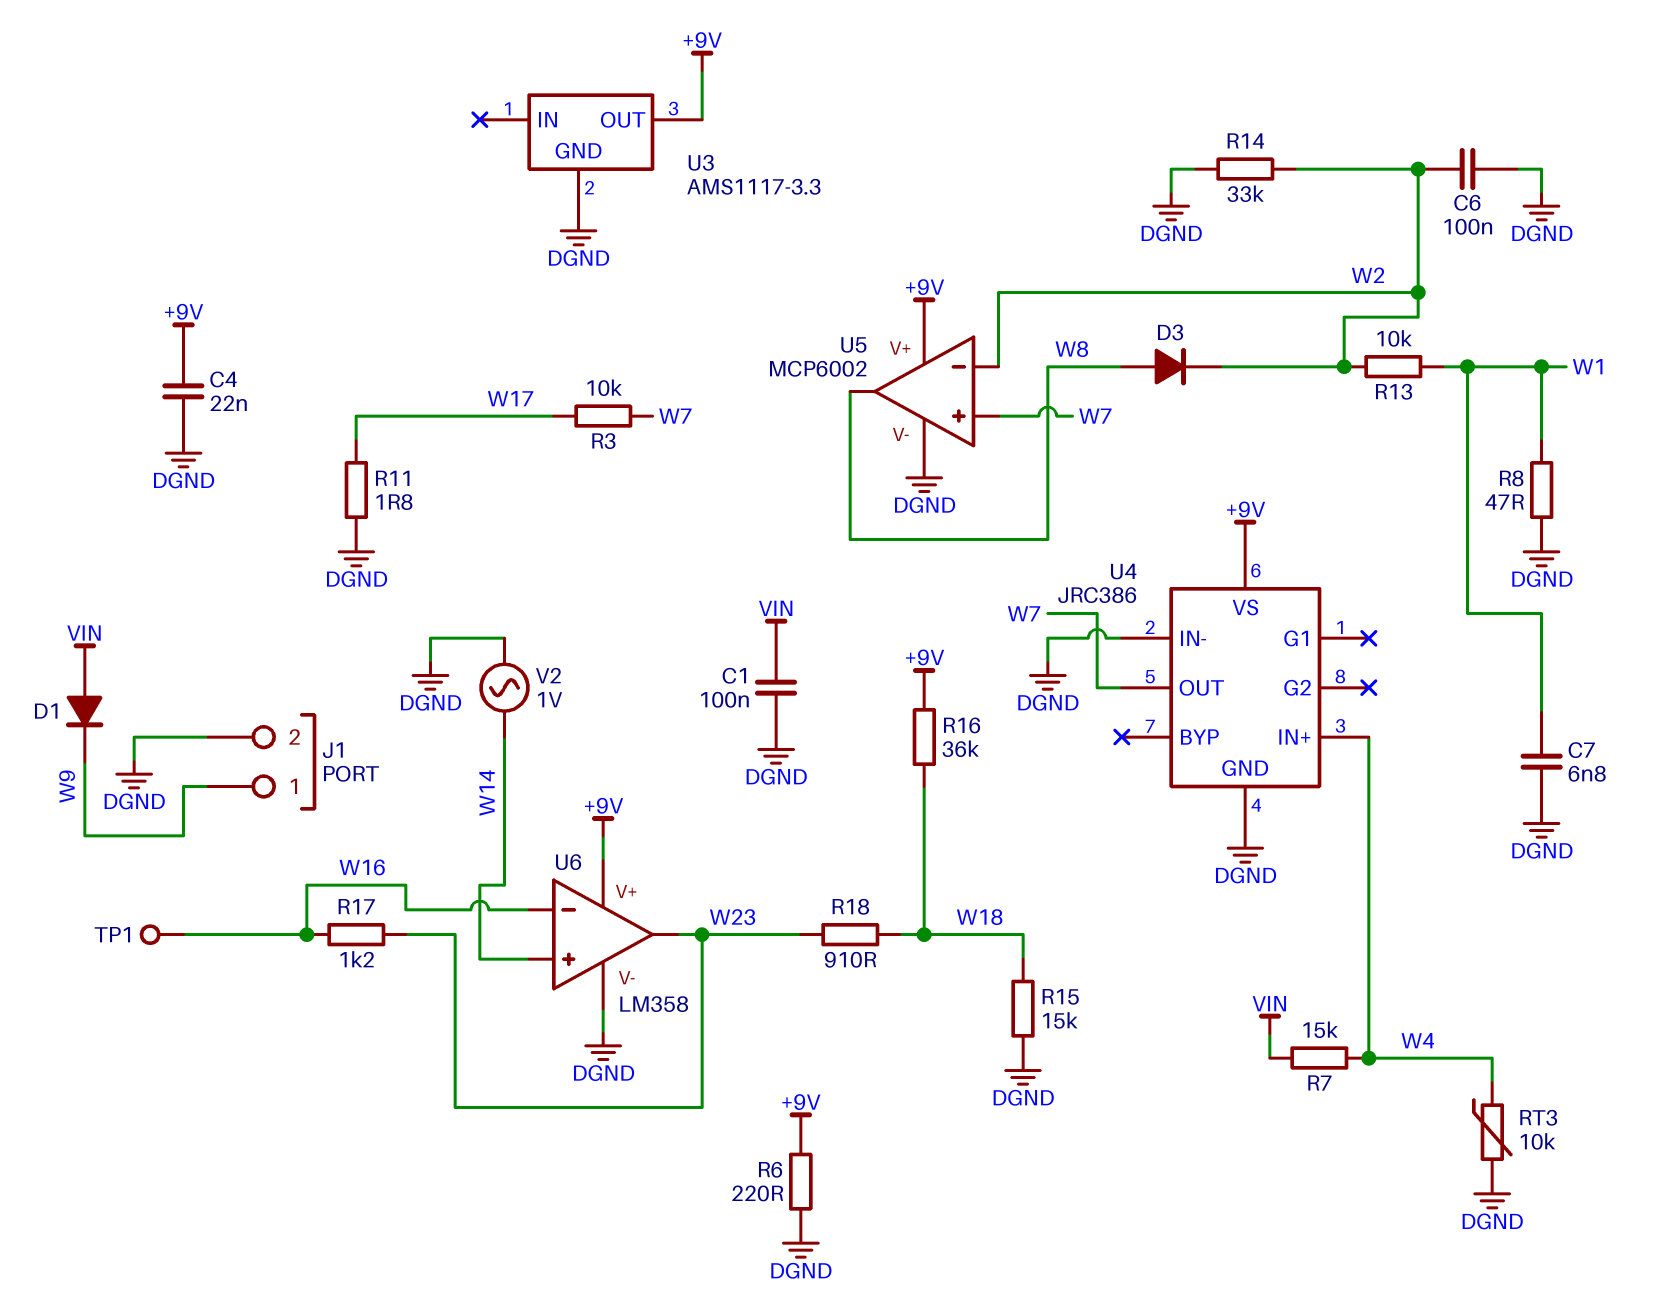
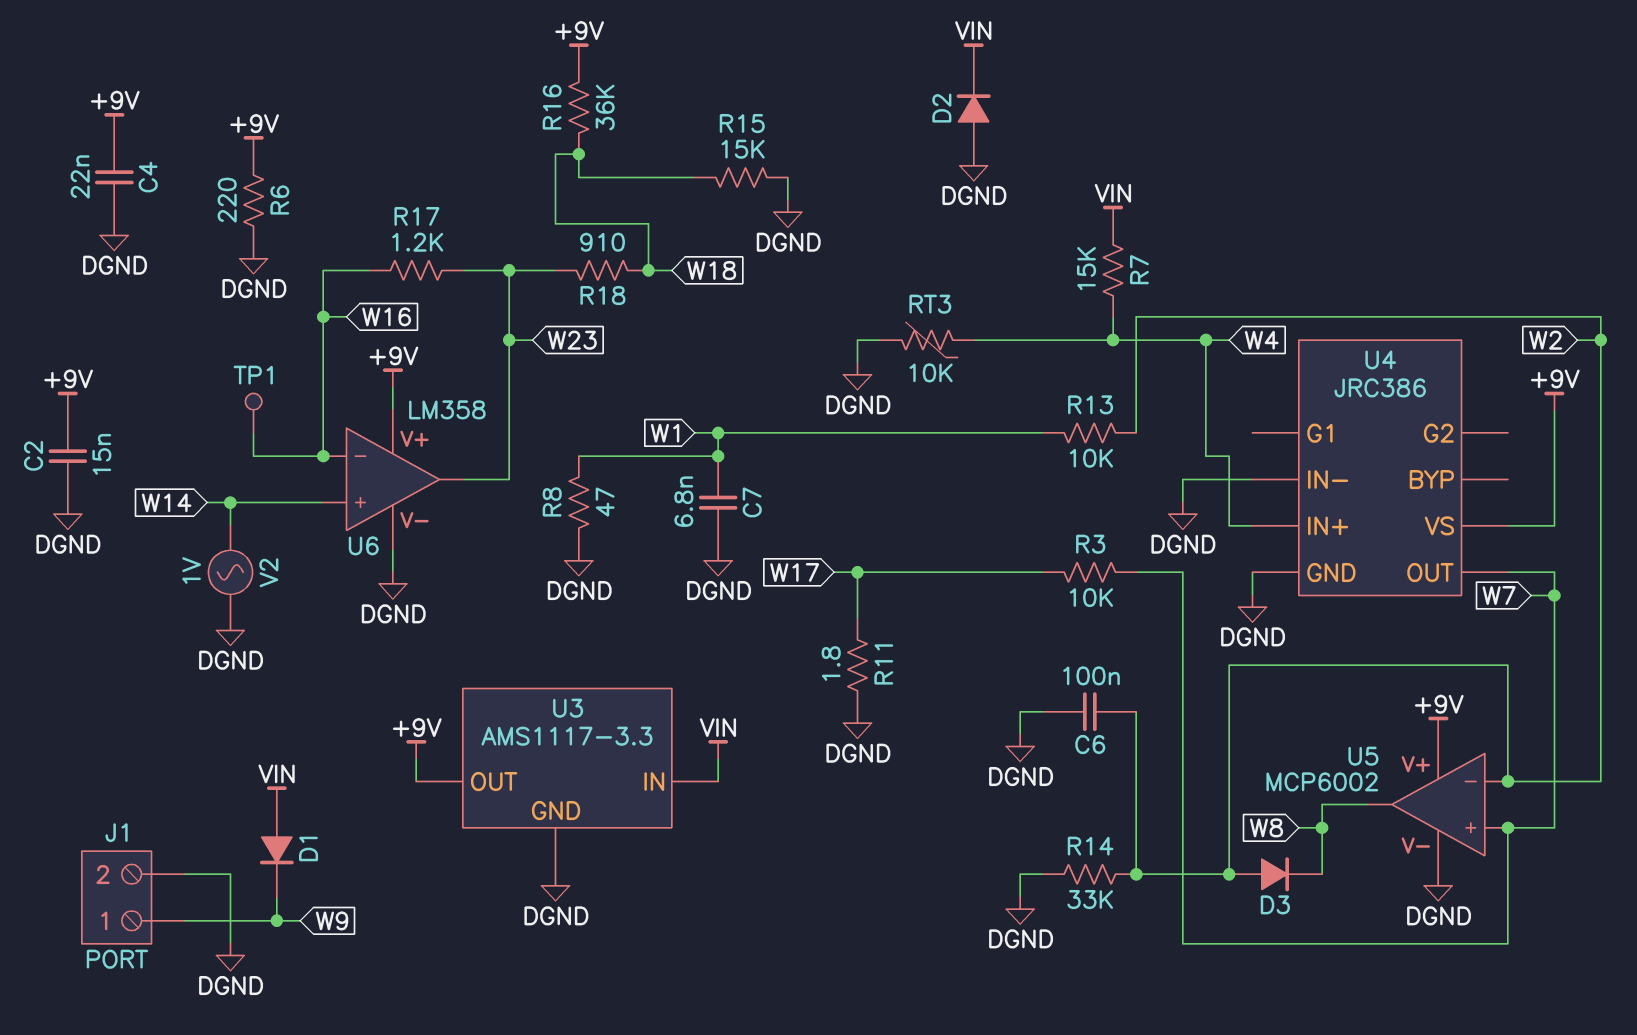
C1: 100nF (DGND, VIN) -> none
C2: none -> 15nF (+9V, DGND)
D2: none -> diode (A DGND, K VIN)
D3: diode (A W8, K W2) -> diode (A W2, K W8)
U3 pin IN: none -> VIN

